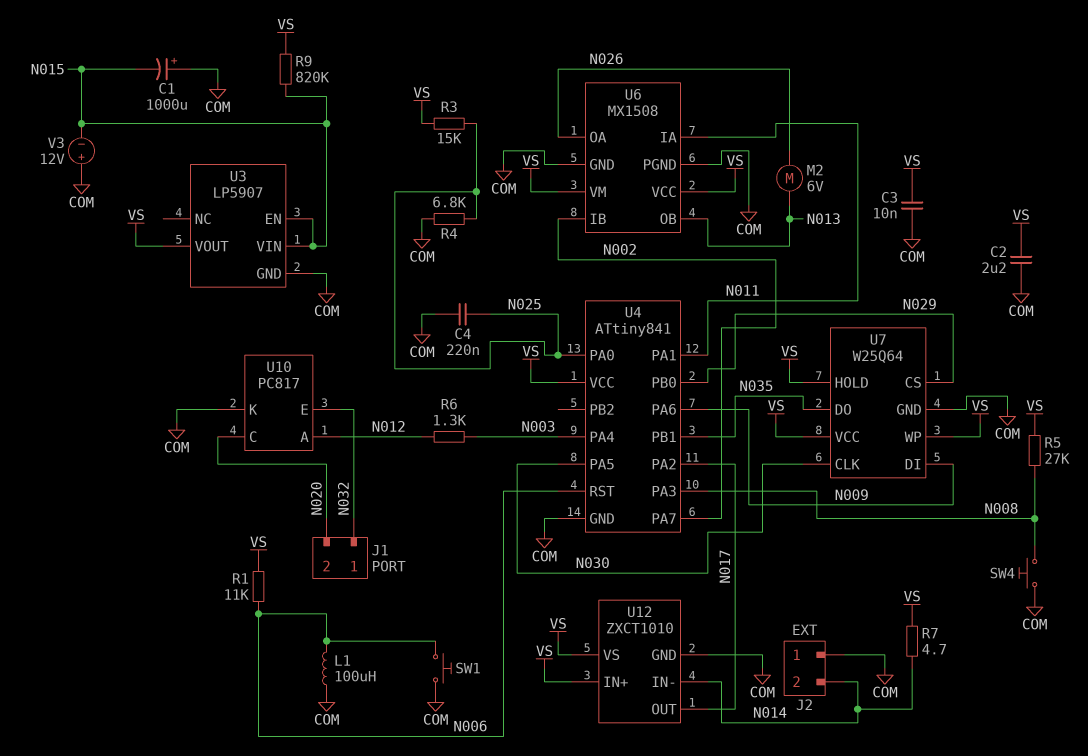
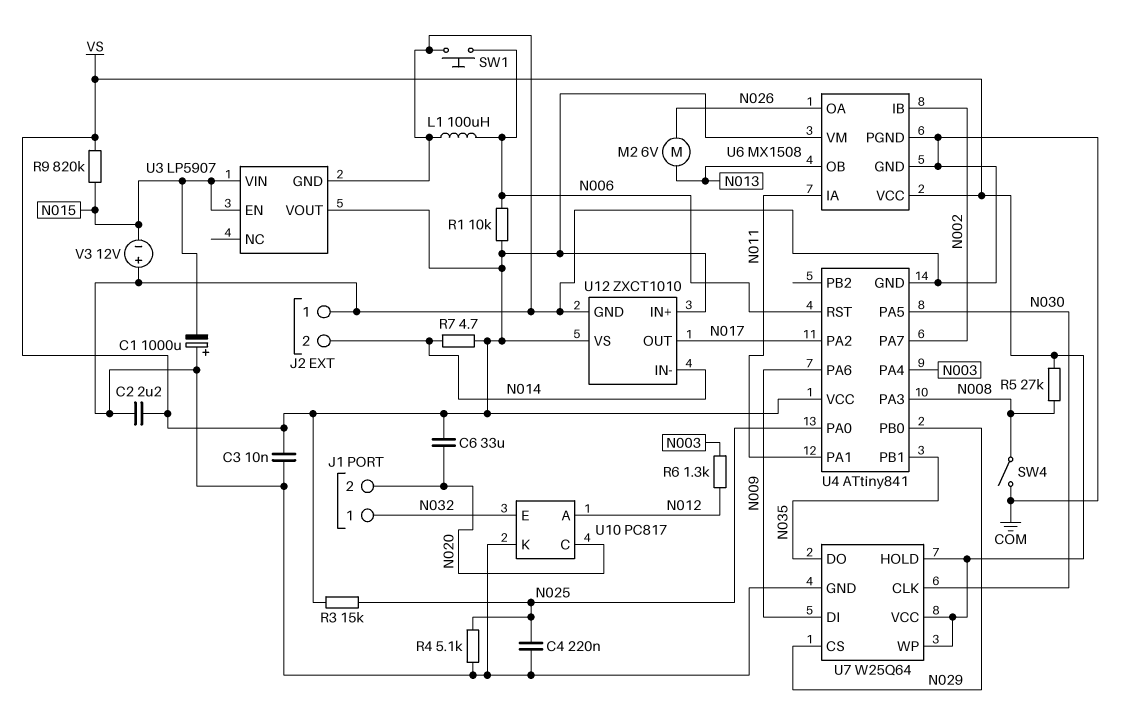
C6: none -> 33uF (N020, VS)
R1: 11k (N006, VS) -> 10k (N006, VS)
R4: 6.8k (COM, N025) -> 5.1k (COM, N025)
SW4: button (COM, N008) -> switch (COM, N008)

